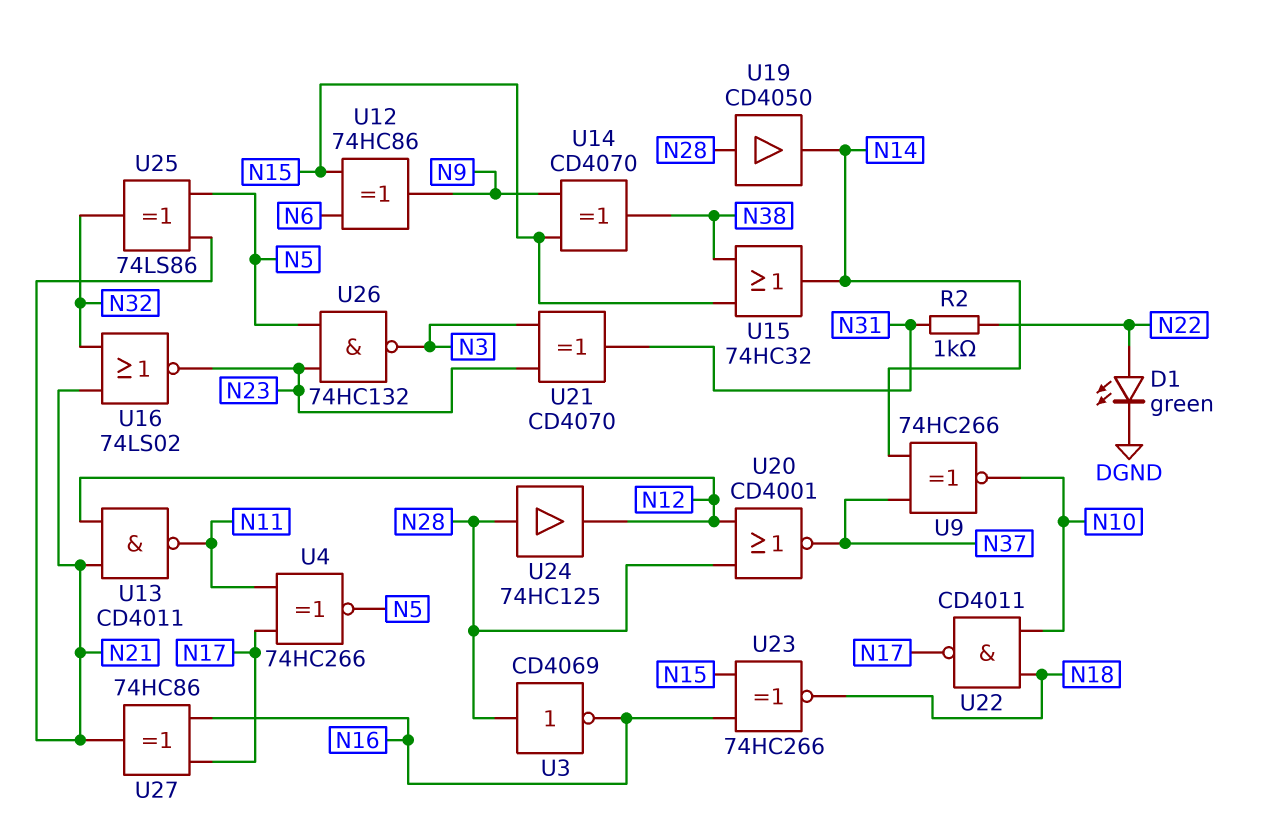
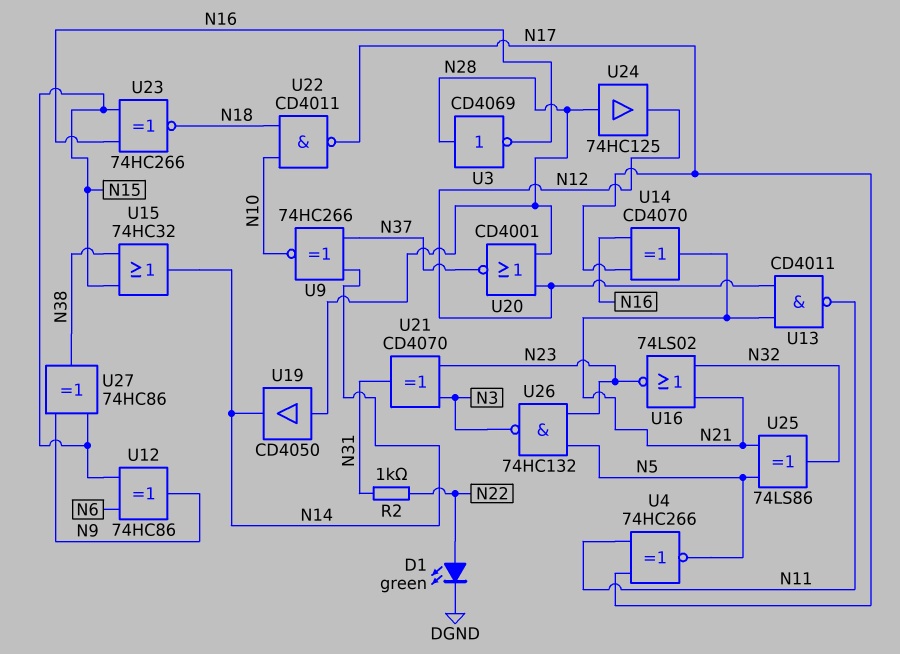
U14: XOR CD4070 (in N9, in N15, out N38) -> XOR CD4070 (in N16, in N17, out N21)
U27: XOR 74HC86 (in N16, in N17, out N21) -> XOR 74HC86 (in N9, in N15, out N38)

